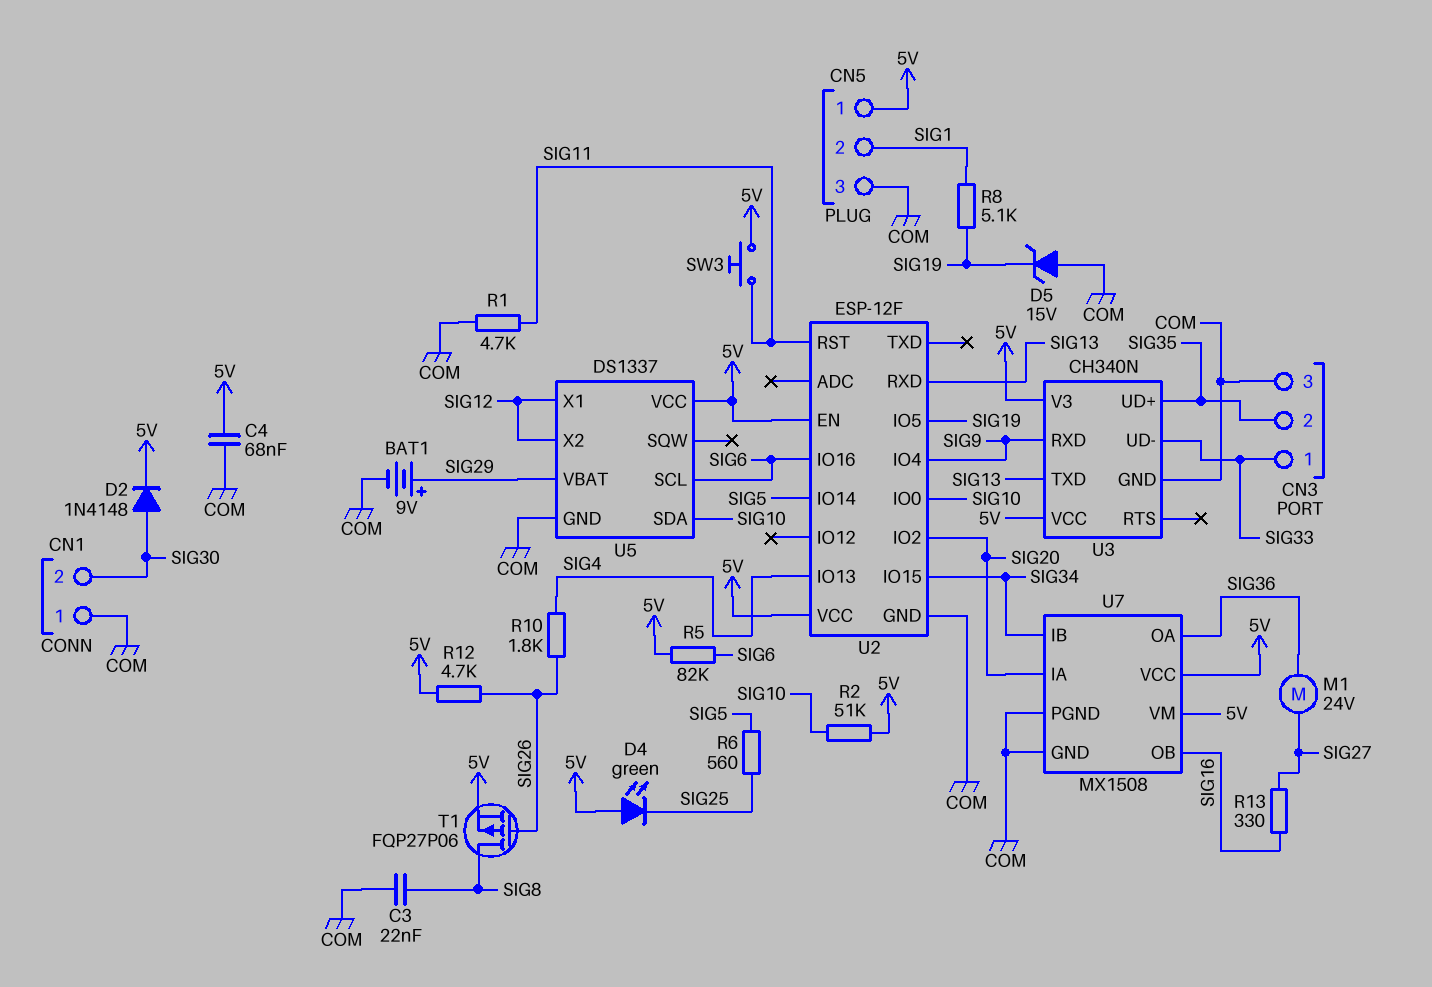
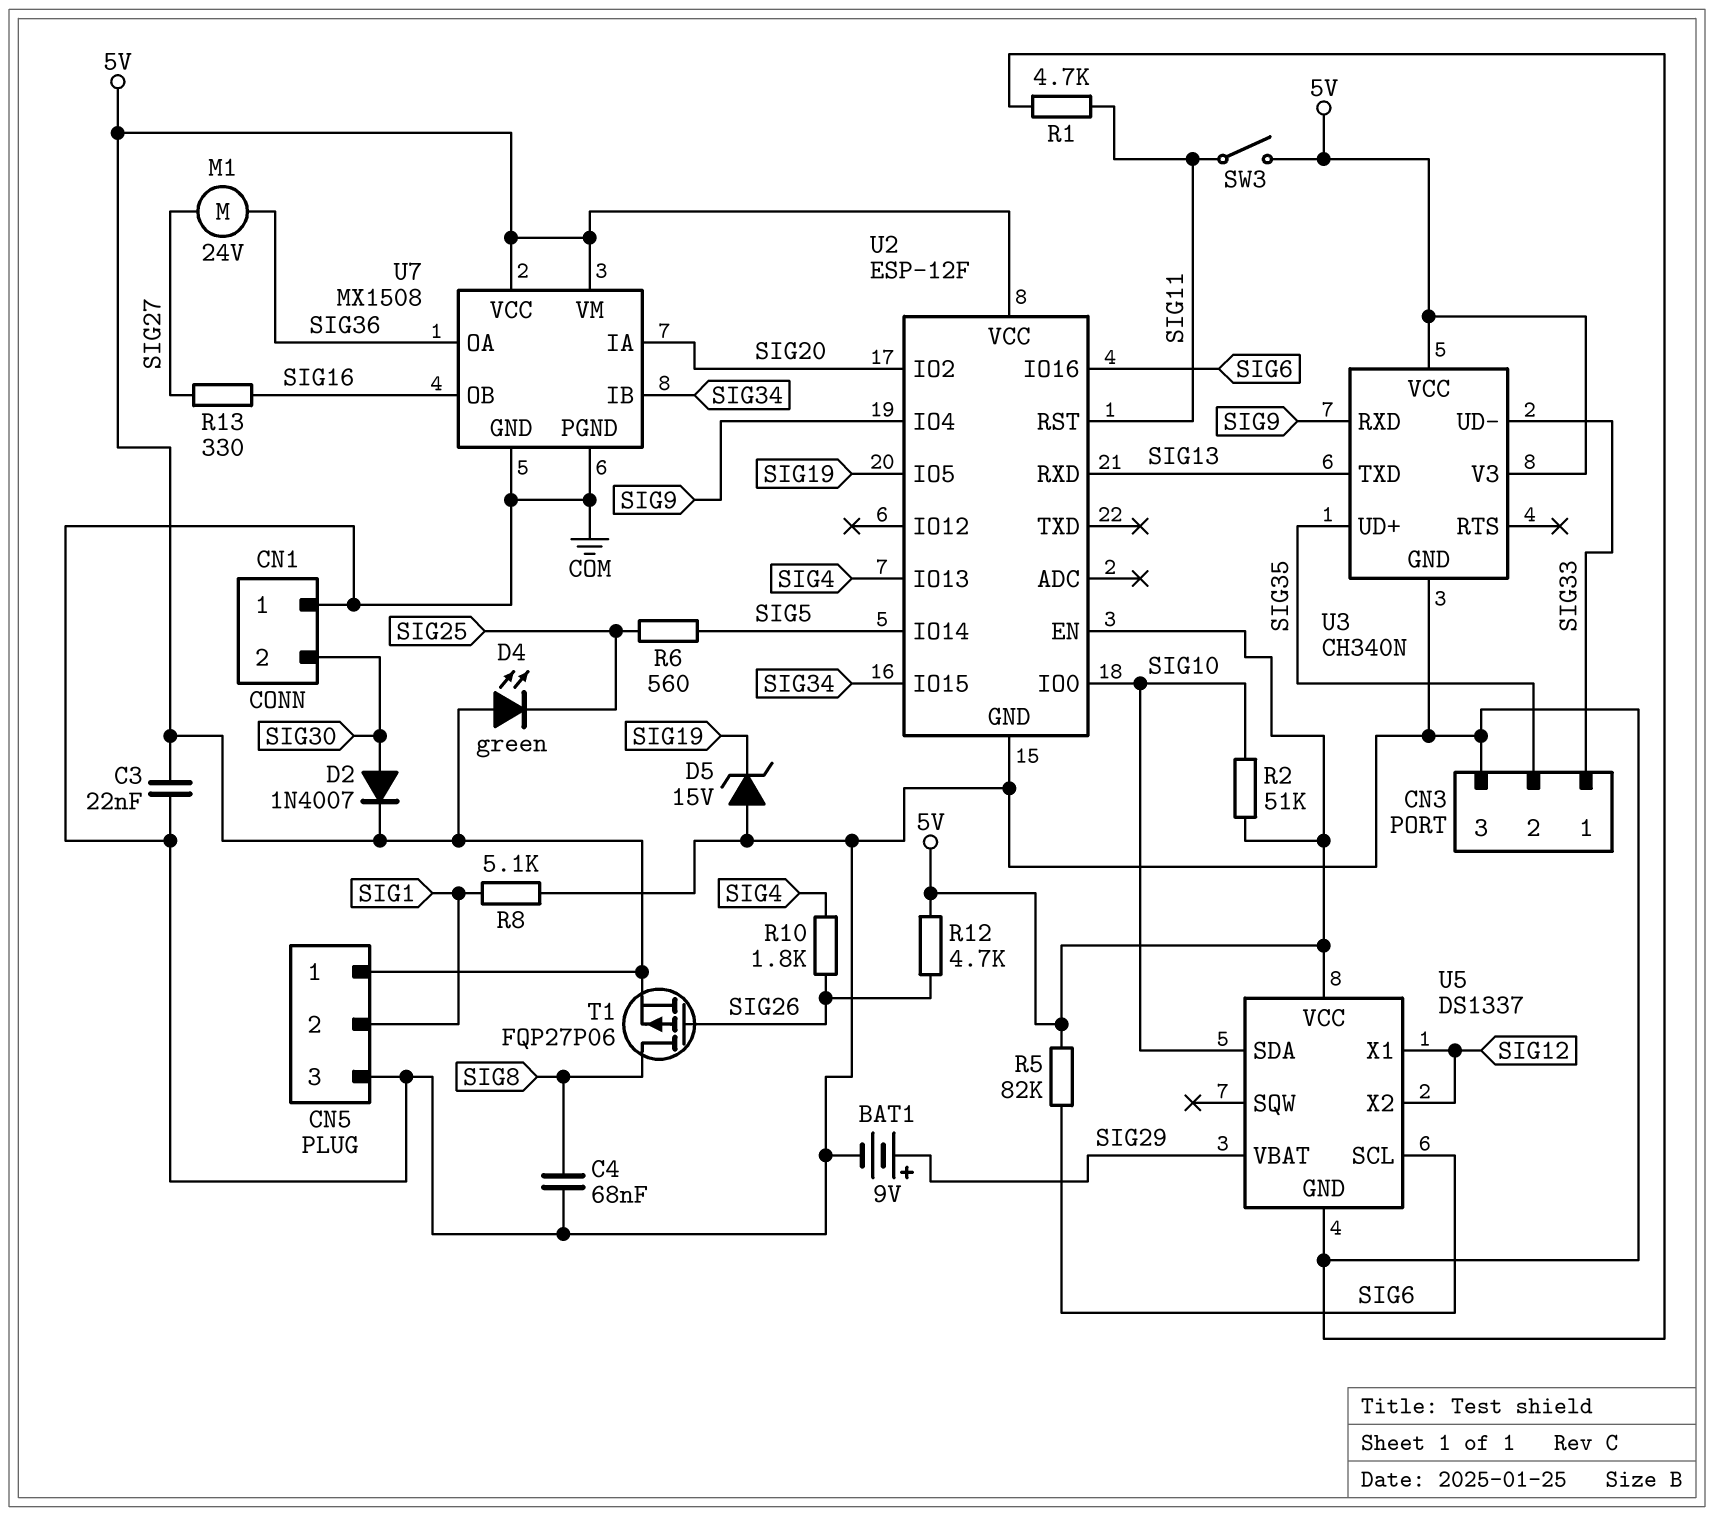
C3: 22nF (COM, SIG8) -> 22nF (5V, COM)
C4: 68nF (5V, COM) -> 68nF (COM, SIG8)
D2: diode 1N4148 (A SIG30, K 5V) -> diode 1N4007 (A SIG30, K 5V)
R8: 5.1k (SIG1, SIG19) -> 5.1k (COM, SIG1)
SW3: button (5V, SIG11) -> switch (5V, SIG11)

